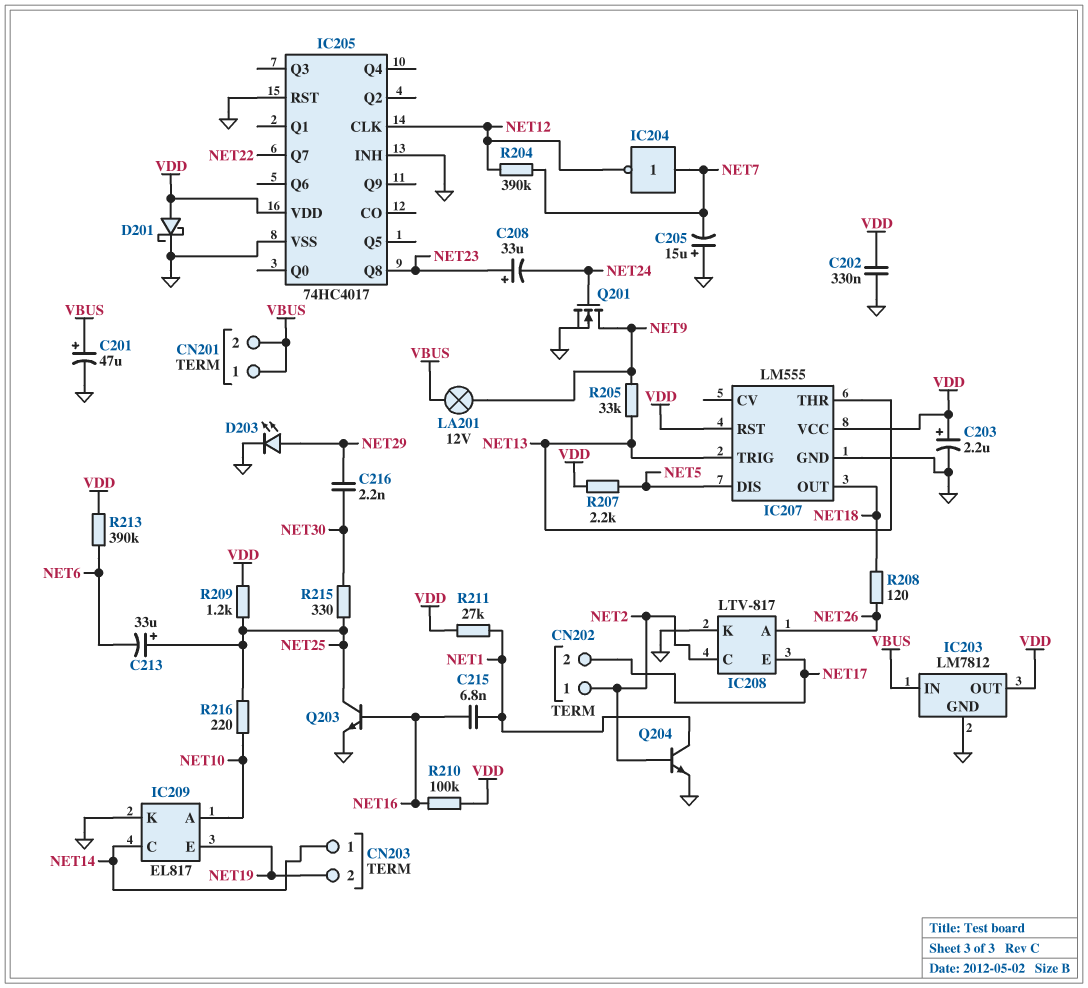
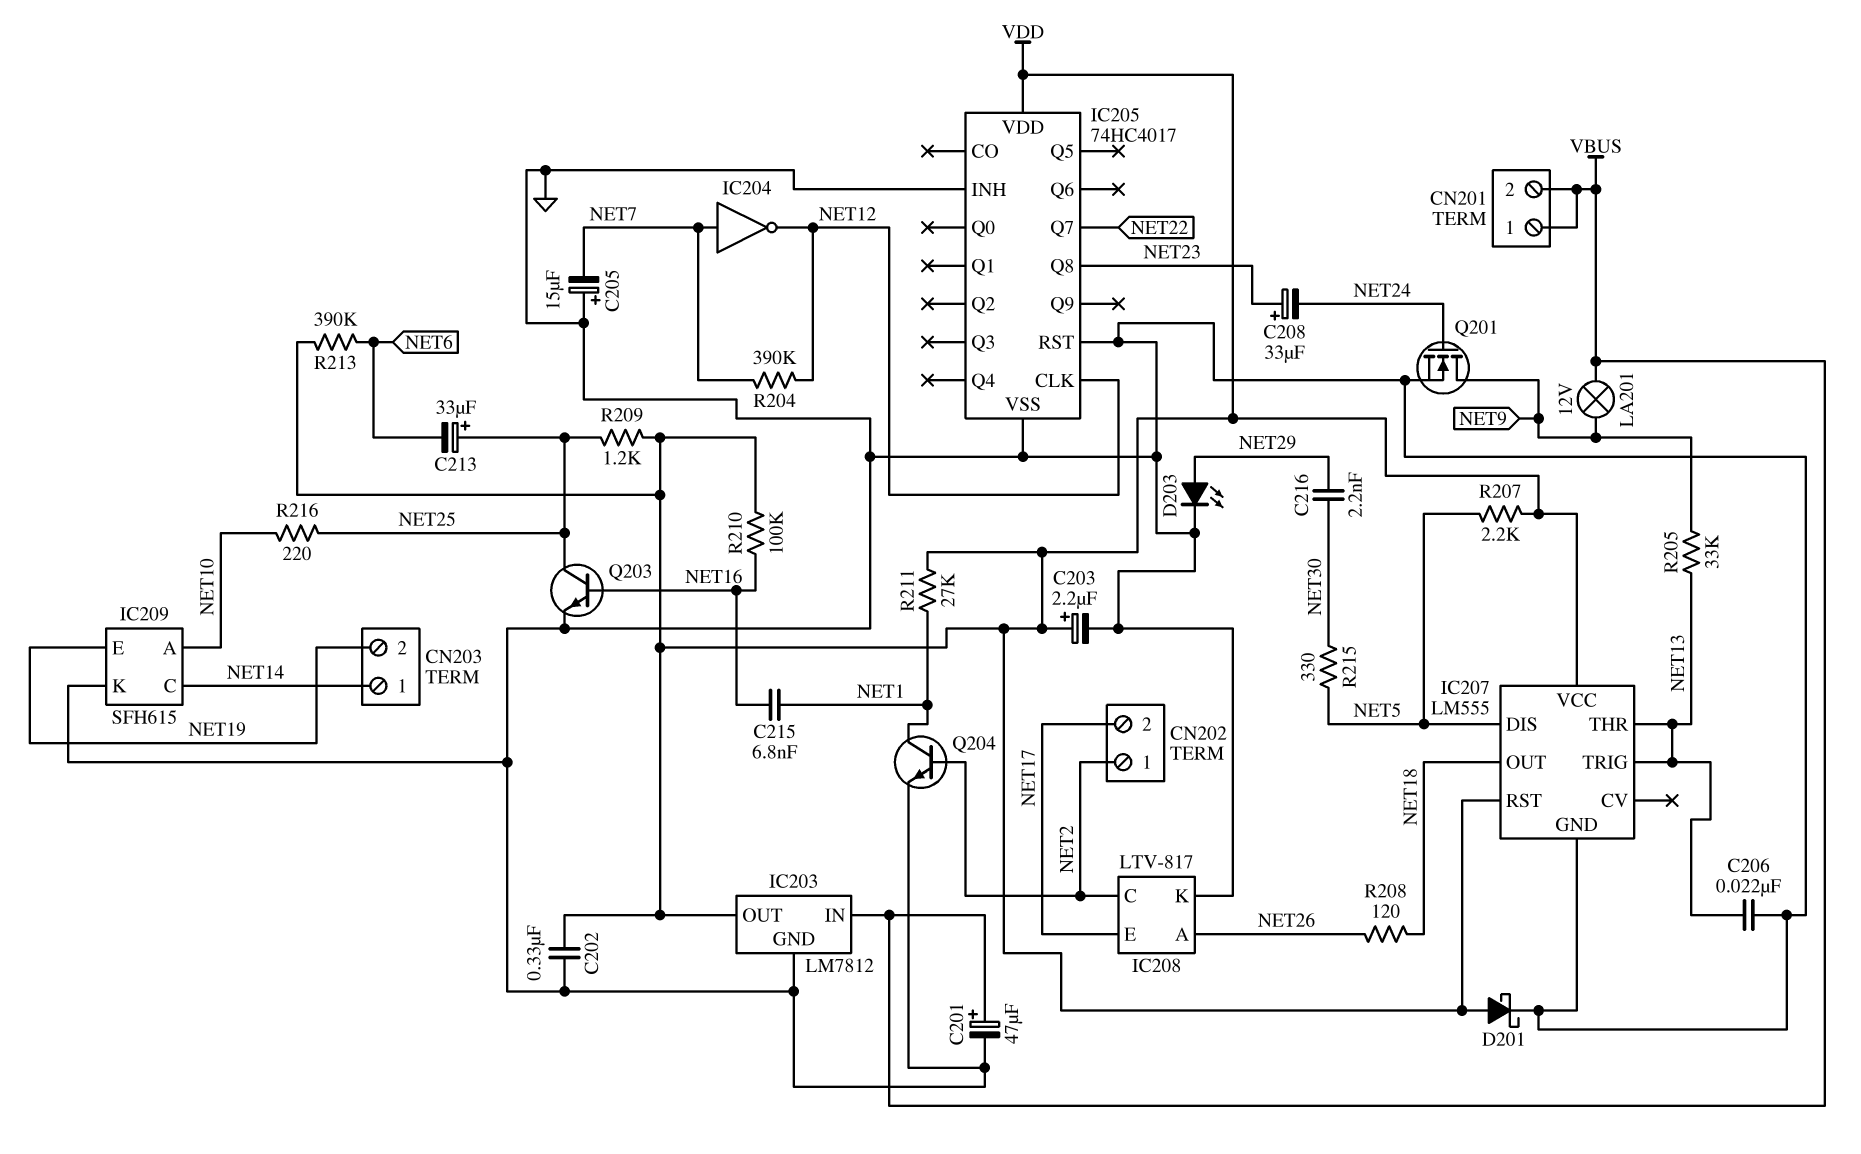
C206: none -> 22nF (GND, NET13)
IC209: EL817 -> SFH615
R215: 330 (NET25, NET30) -> 330 (NET5, NET30)

